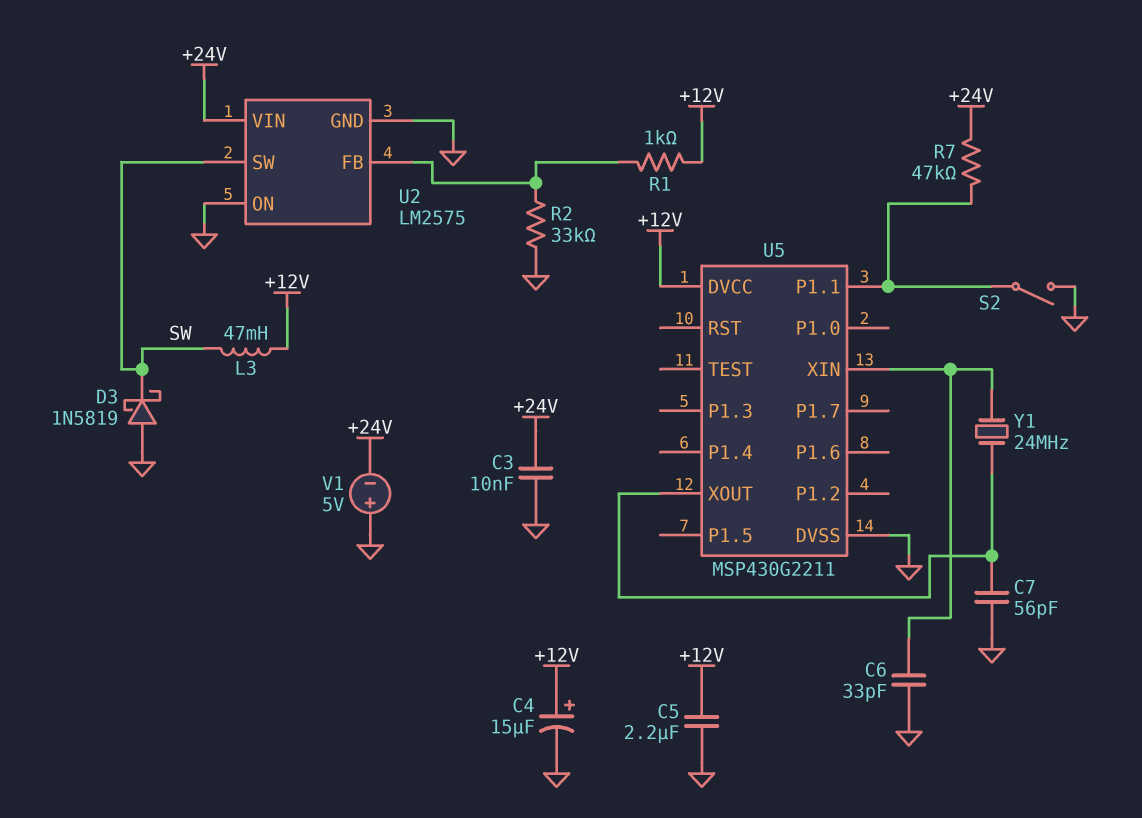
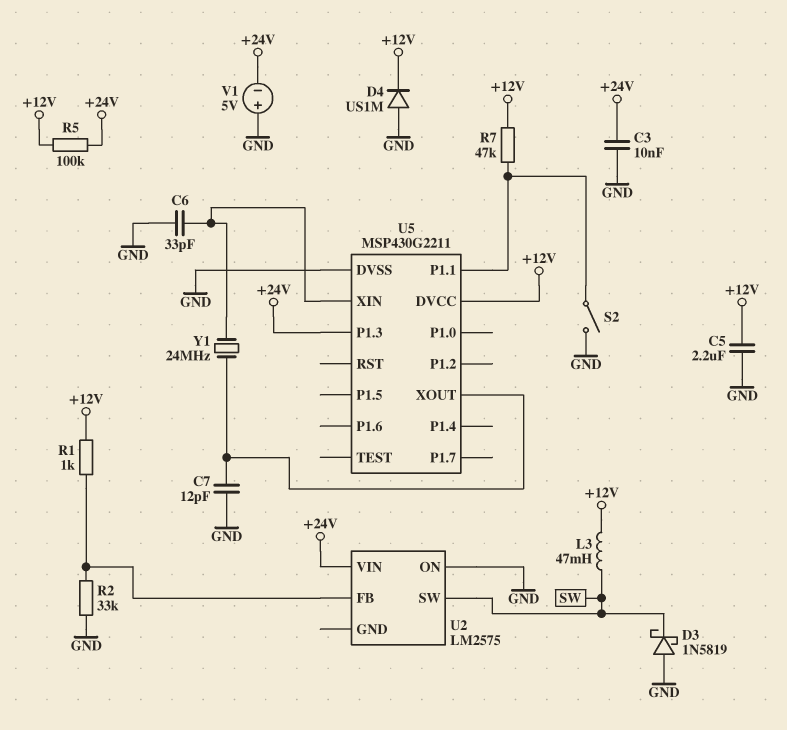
C4: 15uF (plus +12V, minus GND) -> none
C7: 56pF (GND, U5/XOUT) -> 12pF (GND, U5/XOUT)
D4: none -> diode US1M (A GND, K +12V)
R5: none -> 100k (+12V, +24V)
R7: 47k (+24V, U5/P1.1) -> 47k (+12V, U5/P1.1)
U2 pin GND: GND -> none
U5 pin P1.3: none -> +24V

